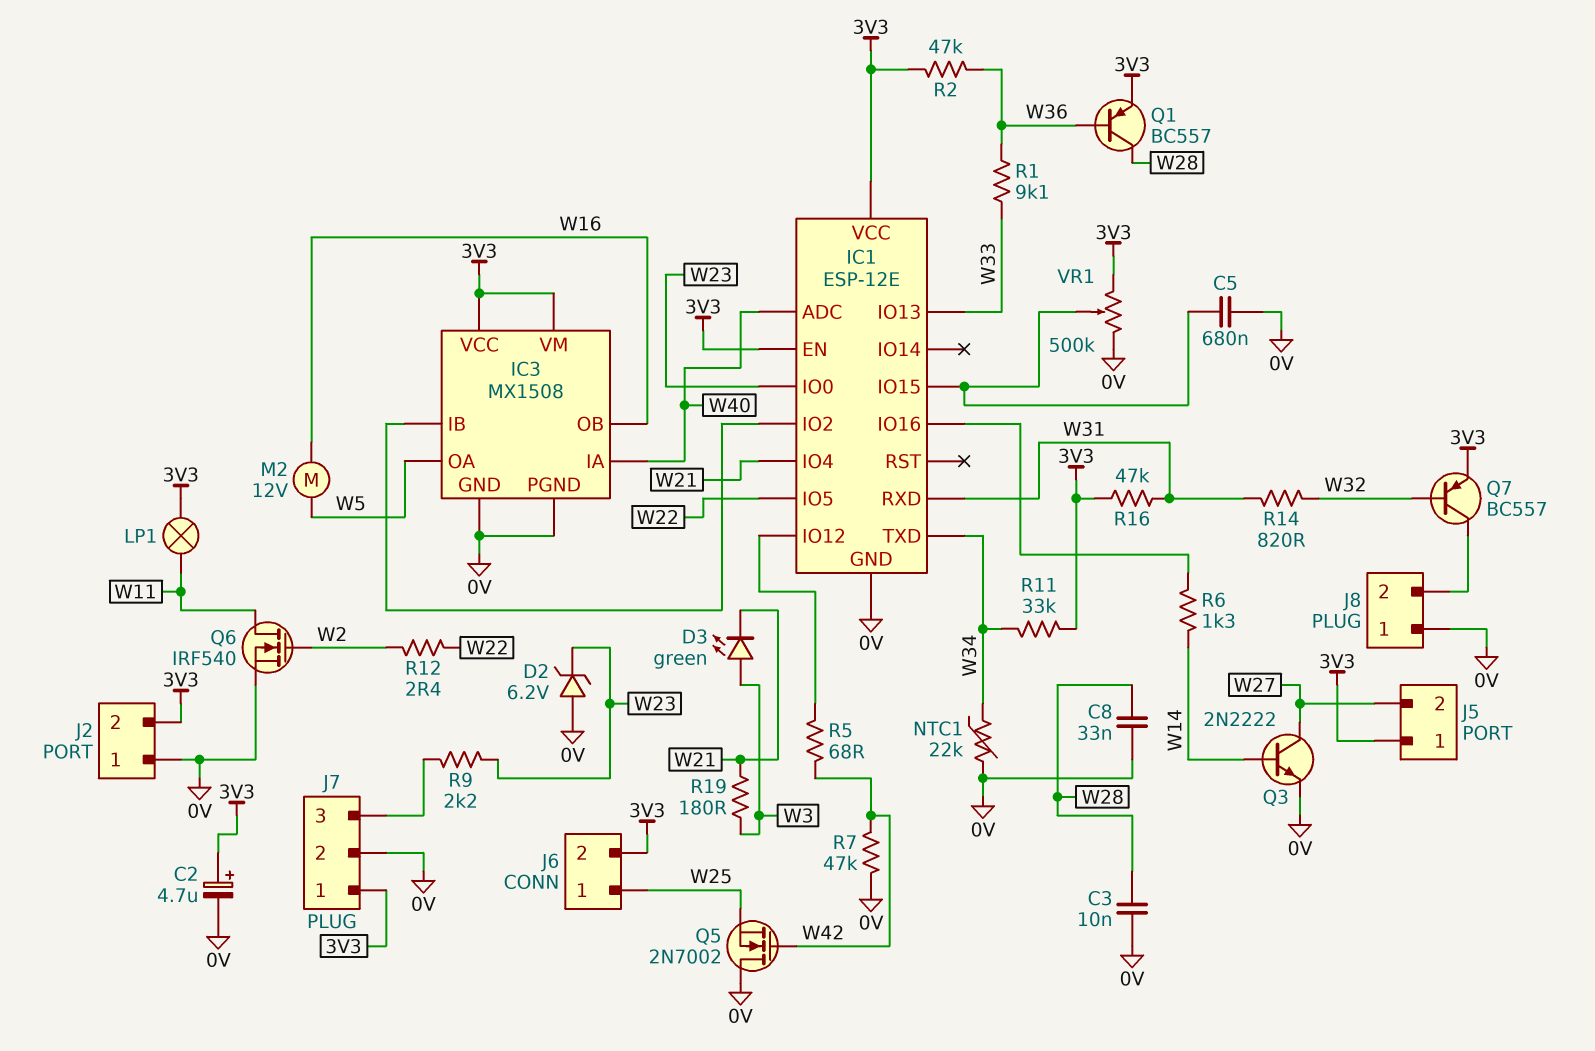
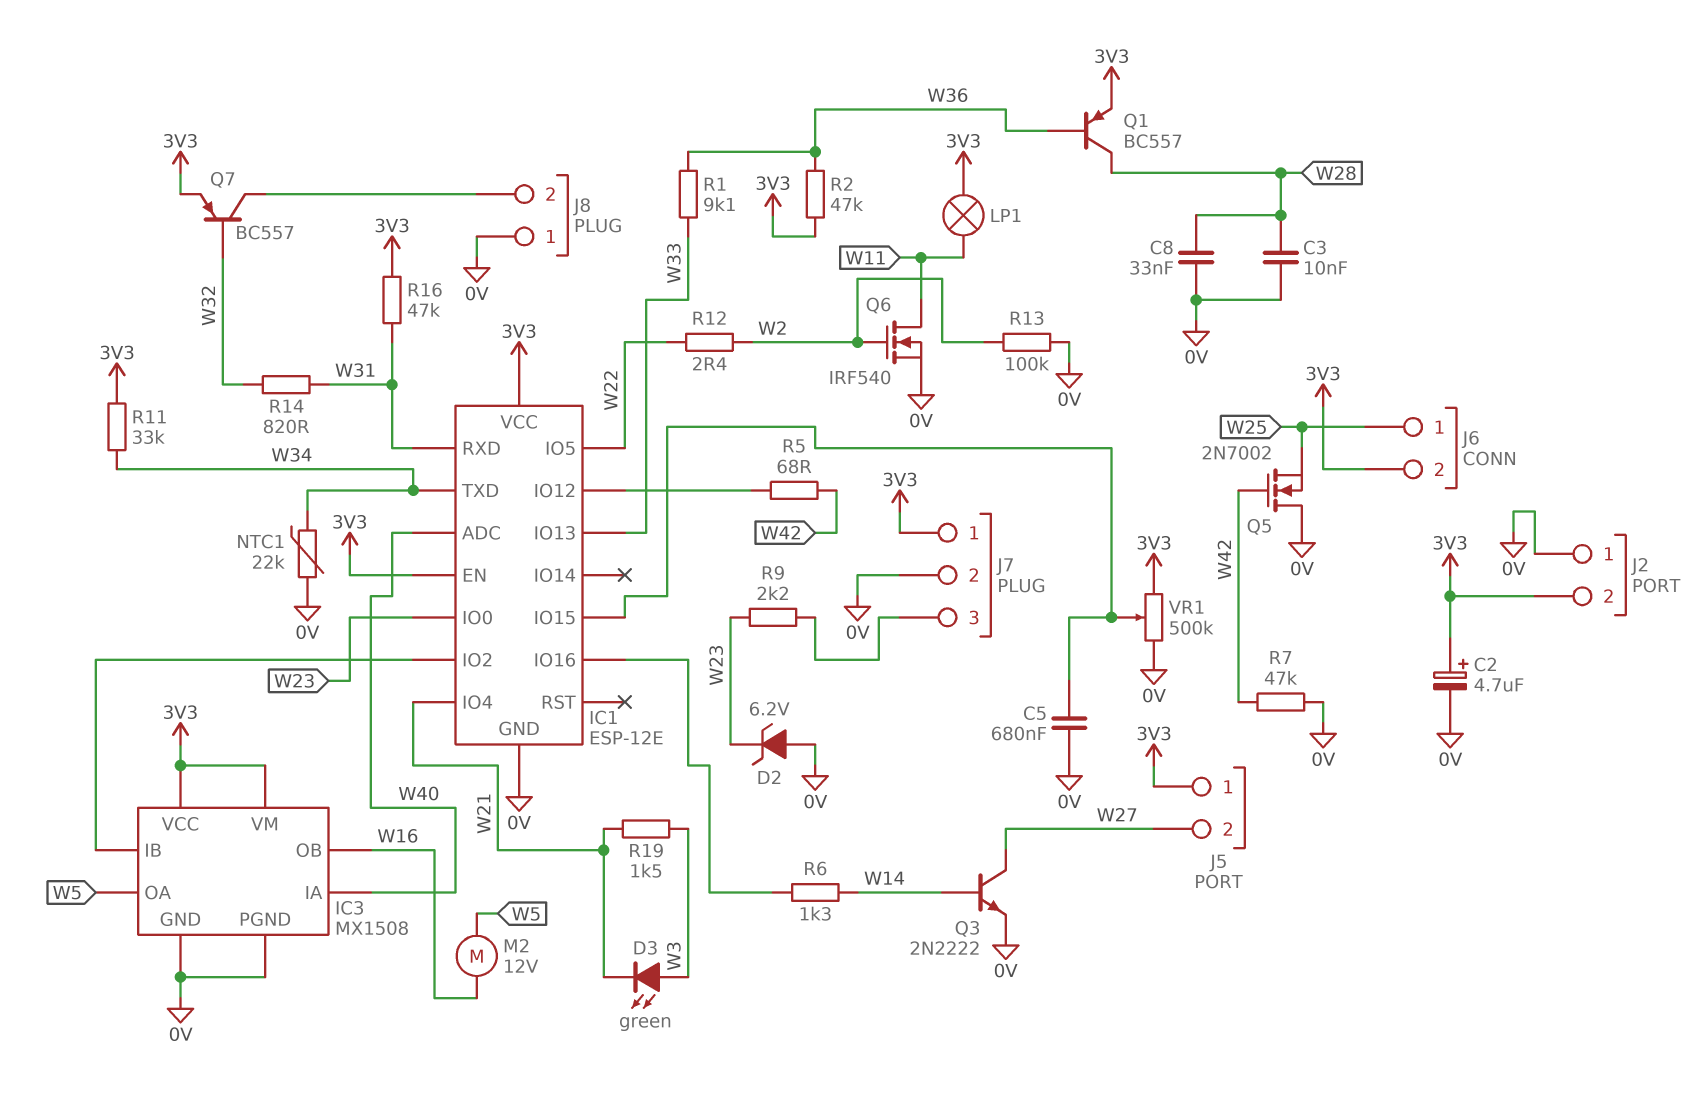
R13: none -> 100k (0V, W2)
R19: 180 (W3, W21) -> 1.5k (W3, W21)

